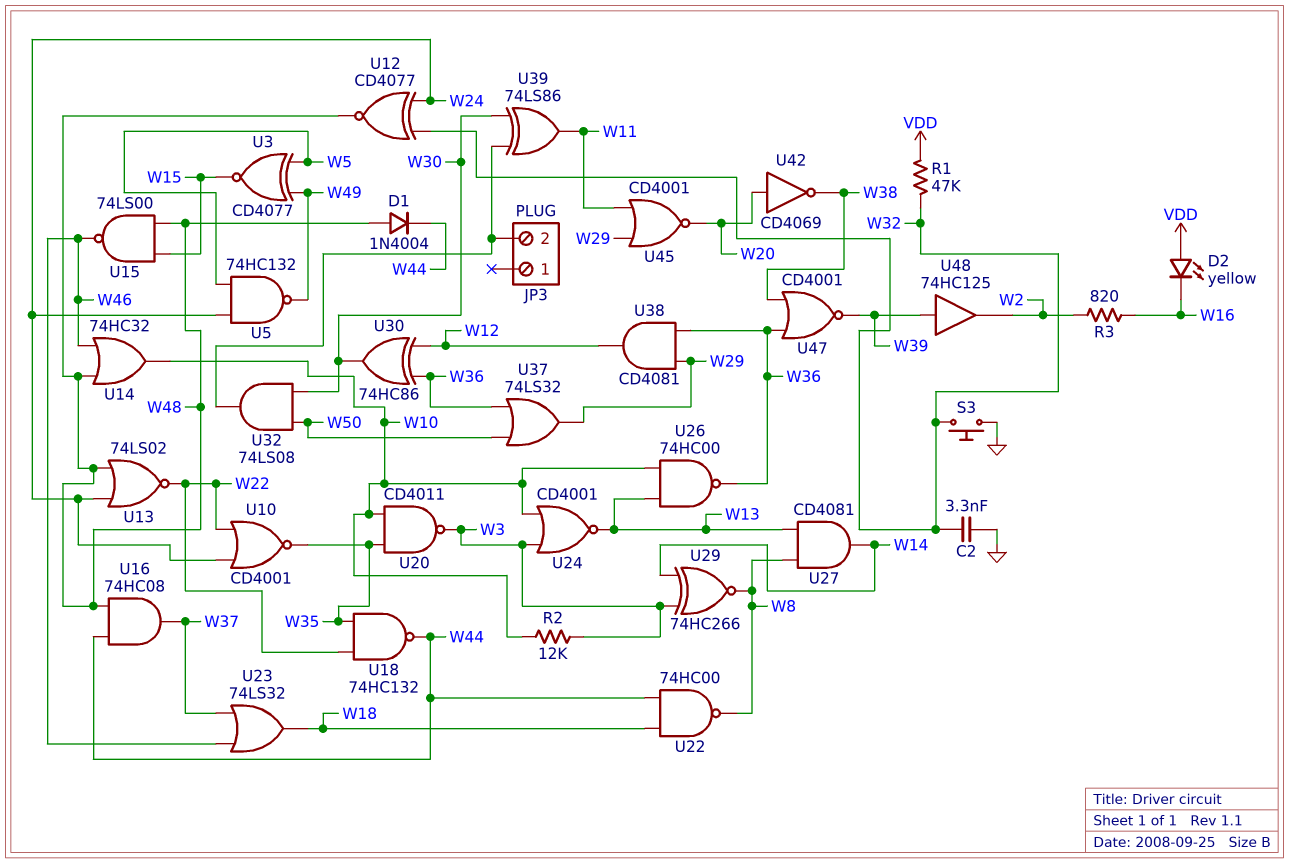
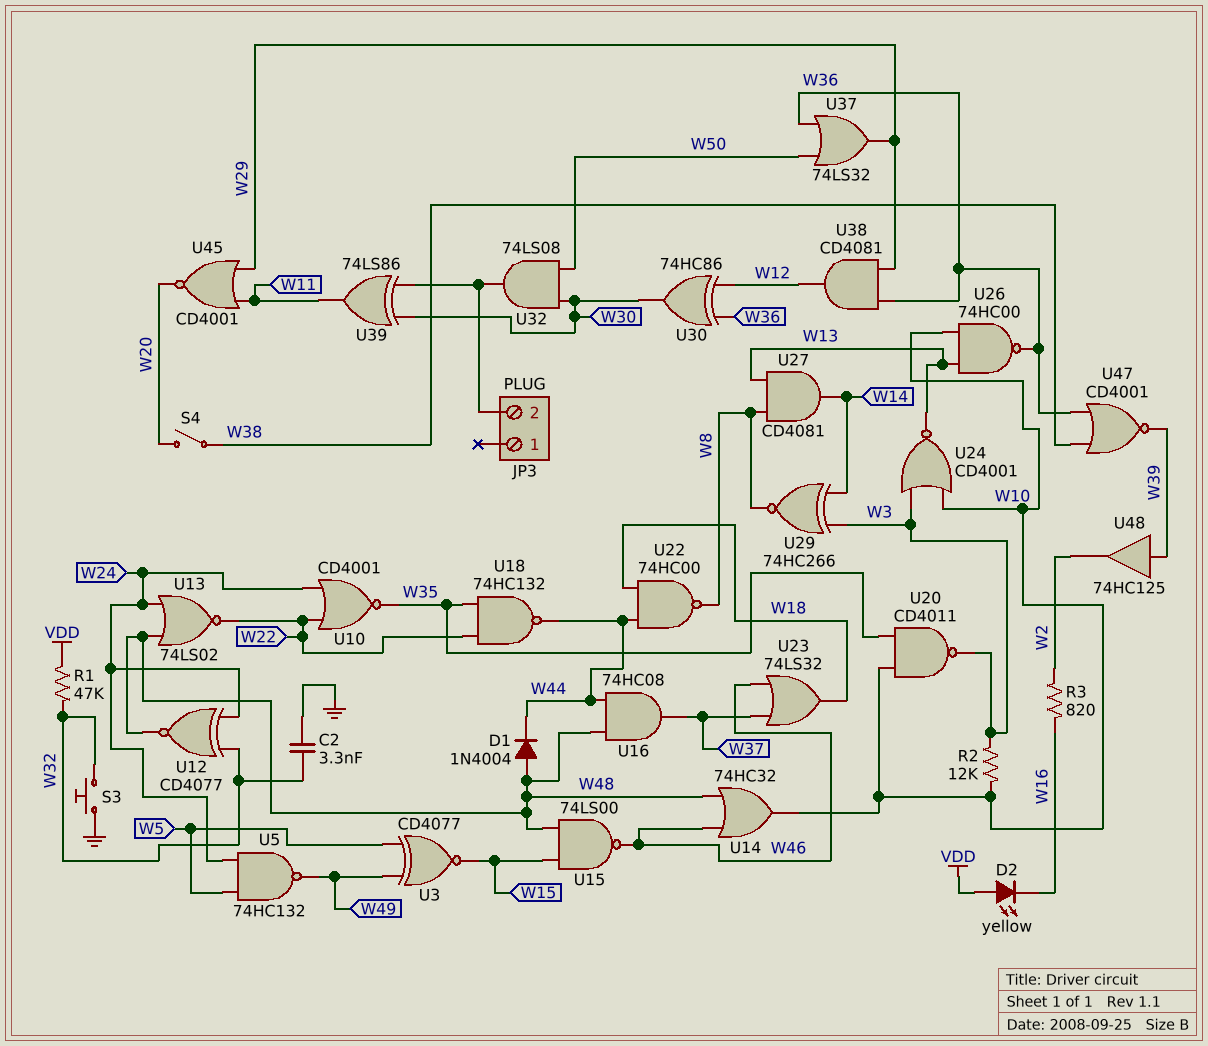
S4: none -> switch (W20, W38)
U42: NOT CD4069 (in W20, out W38) -> none

